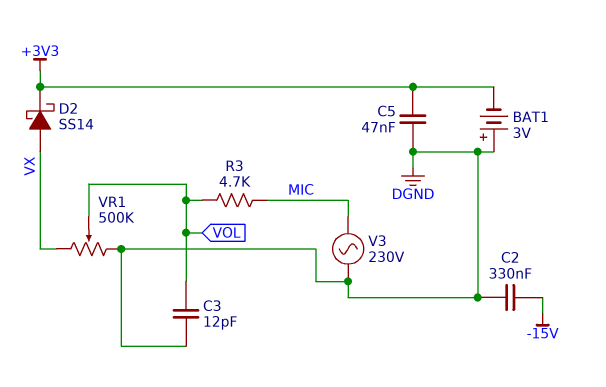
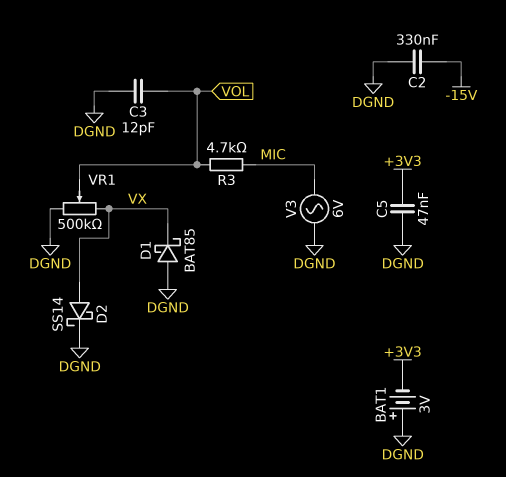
D1: none -> schottky BAT85 (A DGND, K VX)
D2: schottky SS14 (A VX, K +3V3) -> schottky SS14 (A VX, K DGND)
V3: AC 230V (DGND, MIC) -> AC 6V (DGND, MIC)

